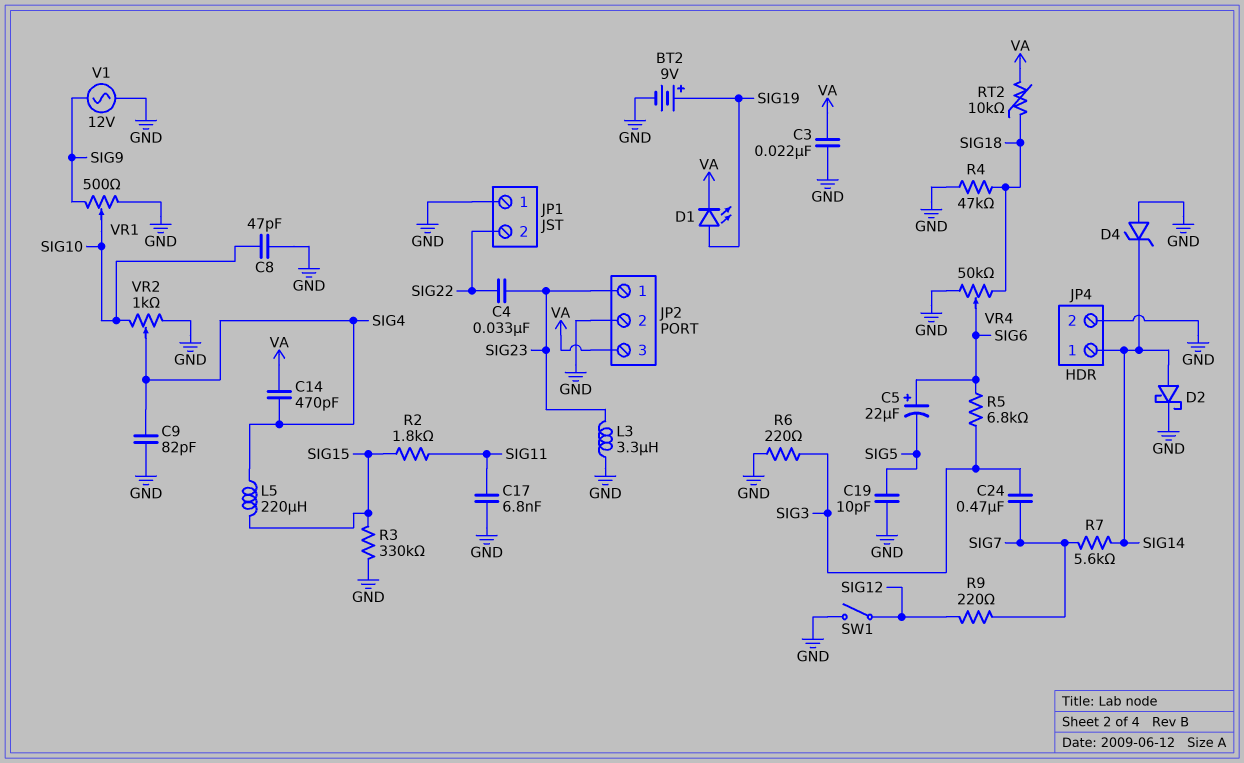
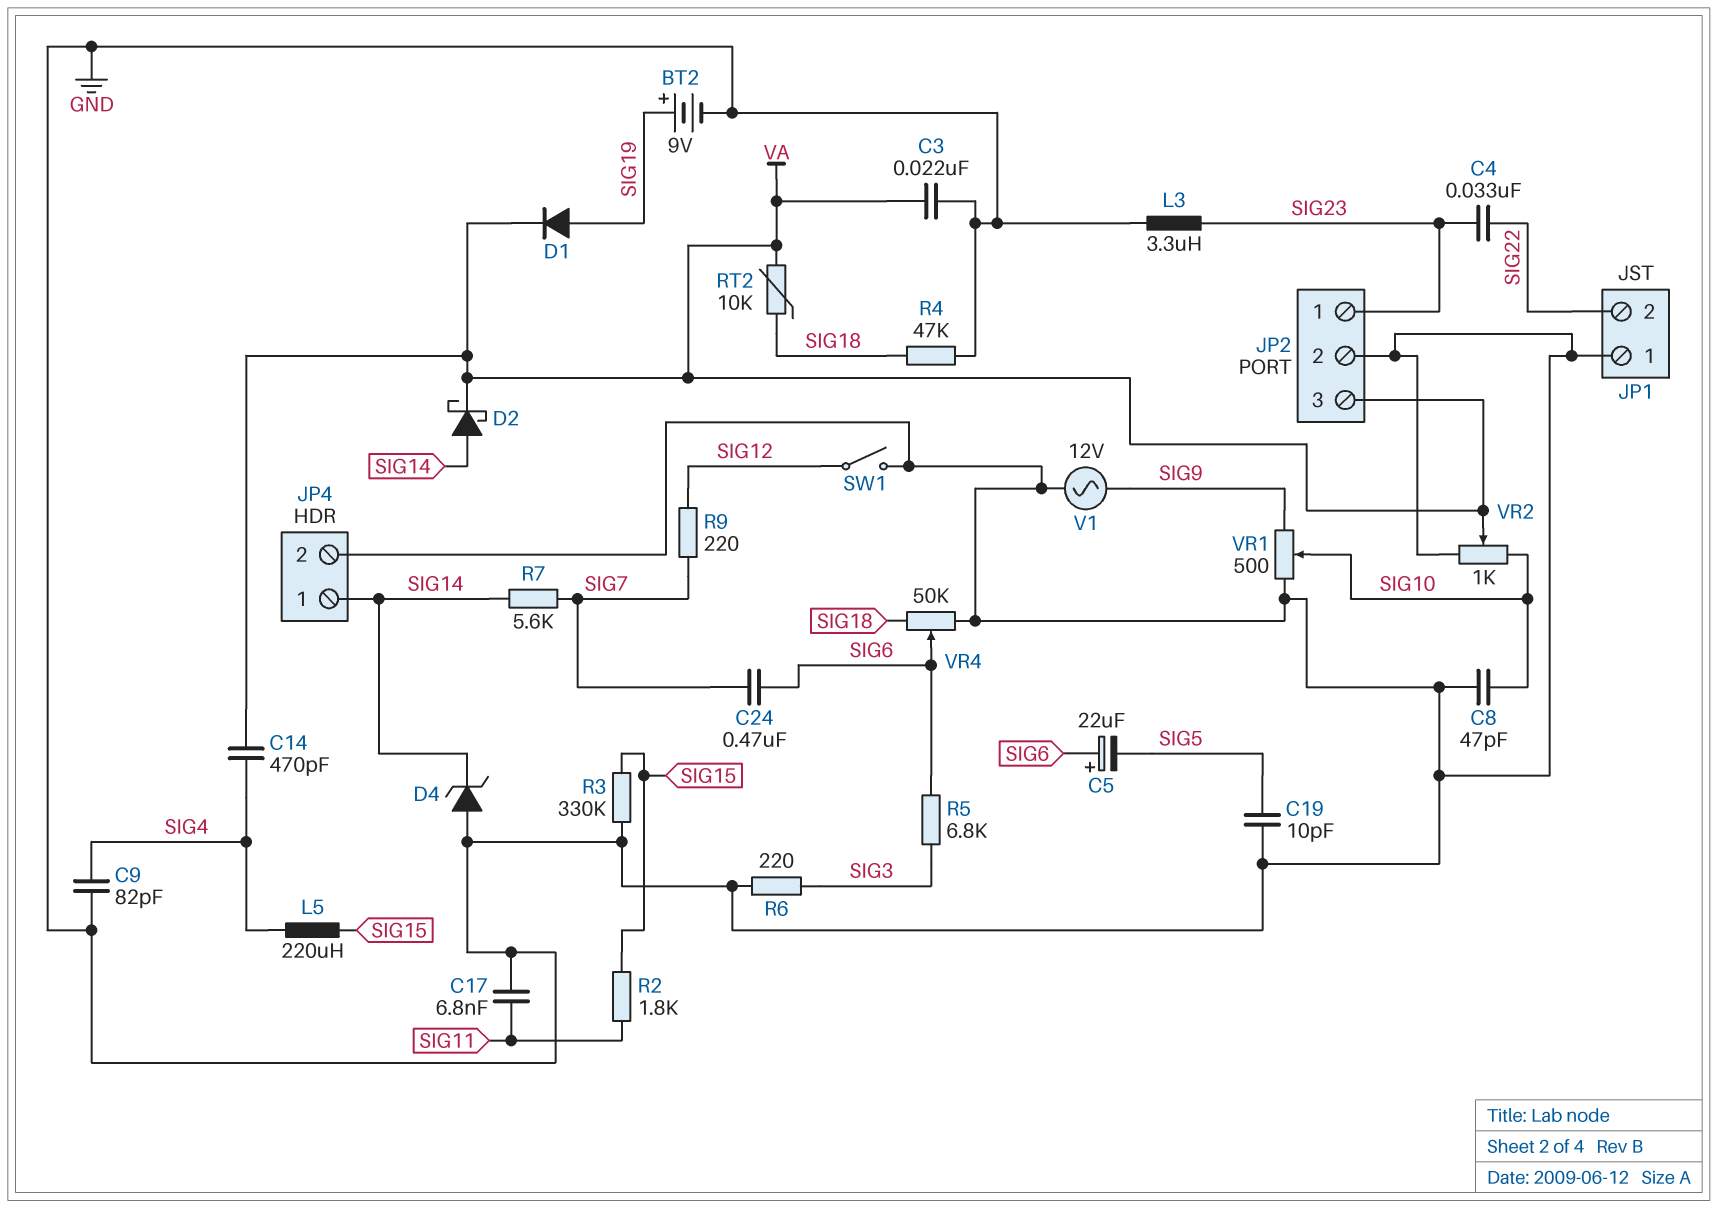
C24: 470nF (SIG3, SIG7) -> 470nF (SIG6, SIG7)
D1: LED (A SIG19, K VA) -> diode (A SIG19, K VA)
D2: schottky (A SIG14, K GND) -> schottky (A SIG14, K VA)
VR2: 1k (GND, SIG10, wiper SIG4) -> 1k (GND, SIG10, wiper VA)

